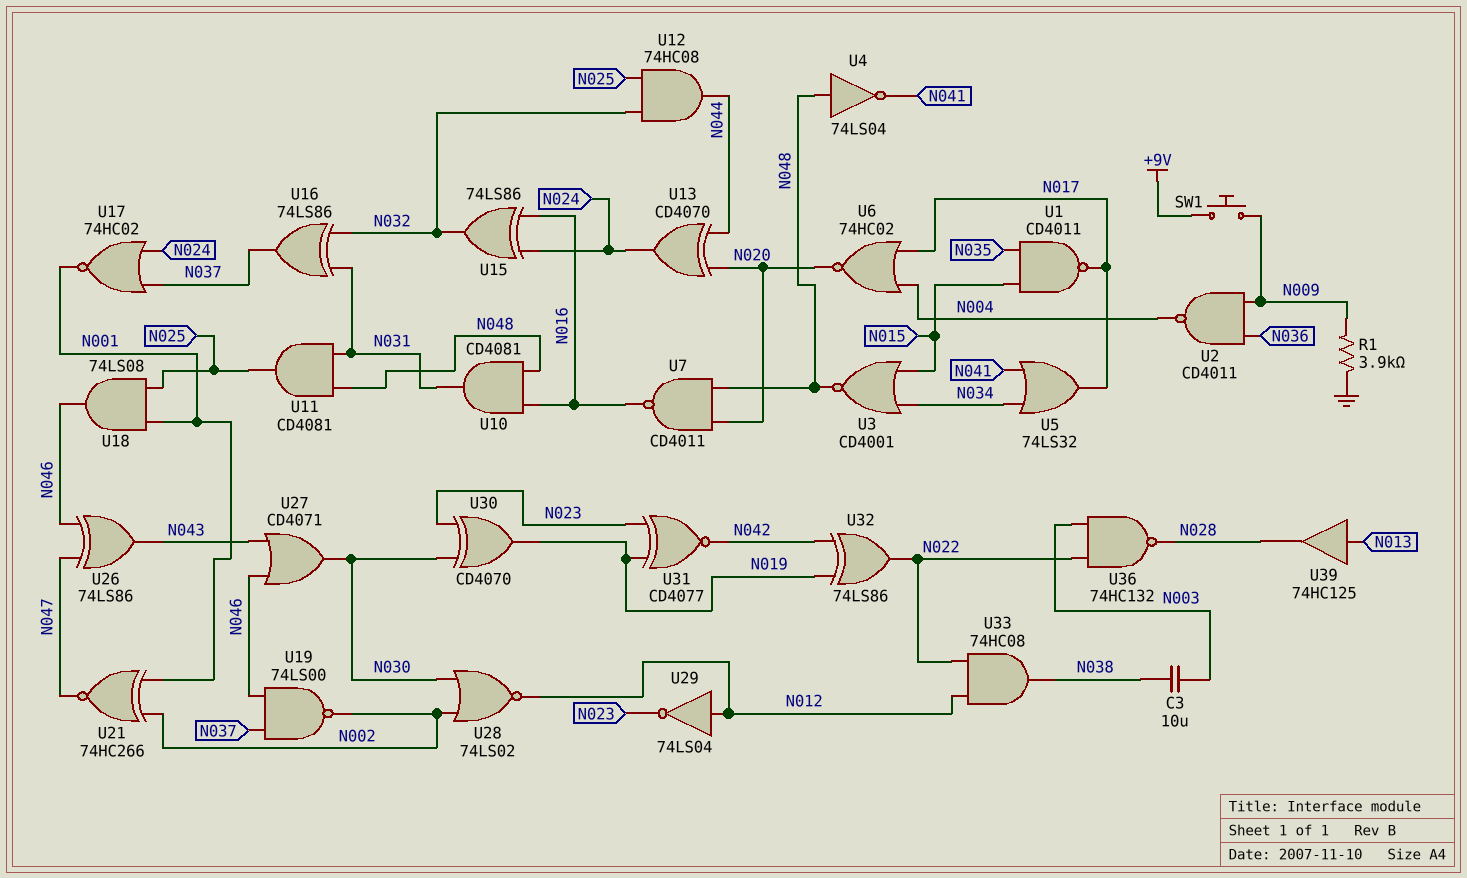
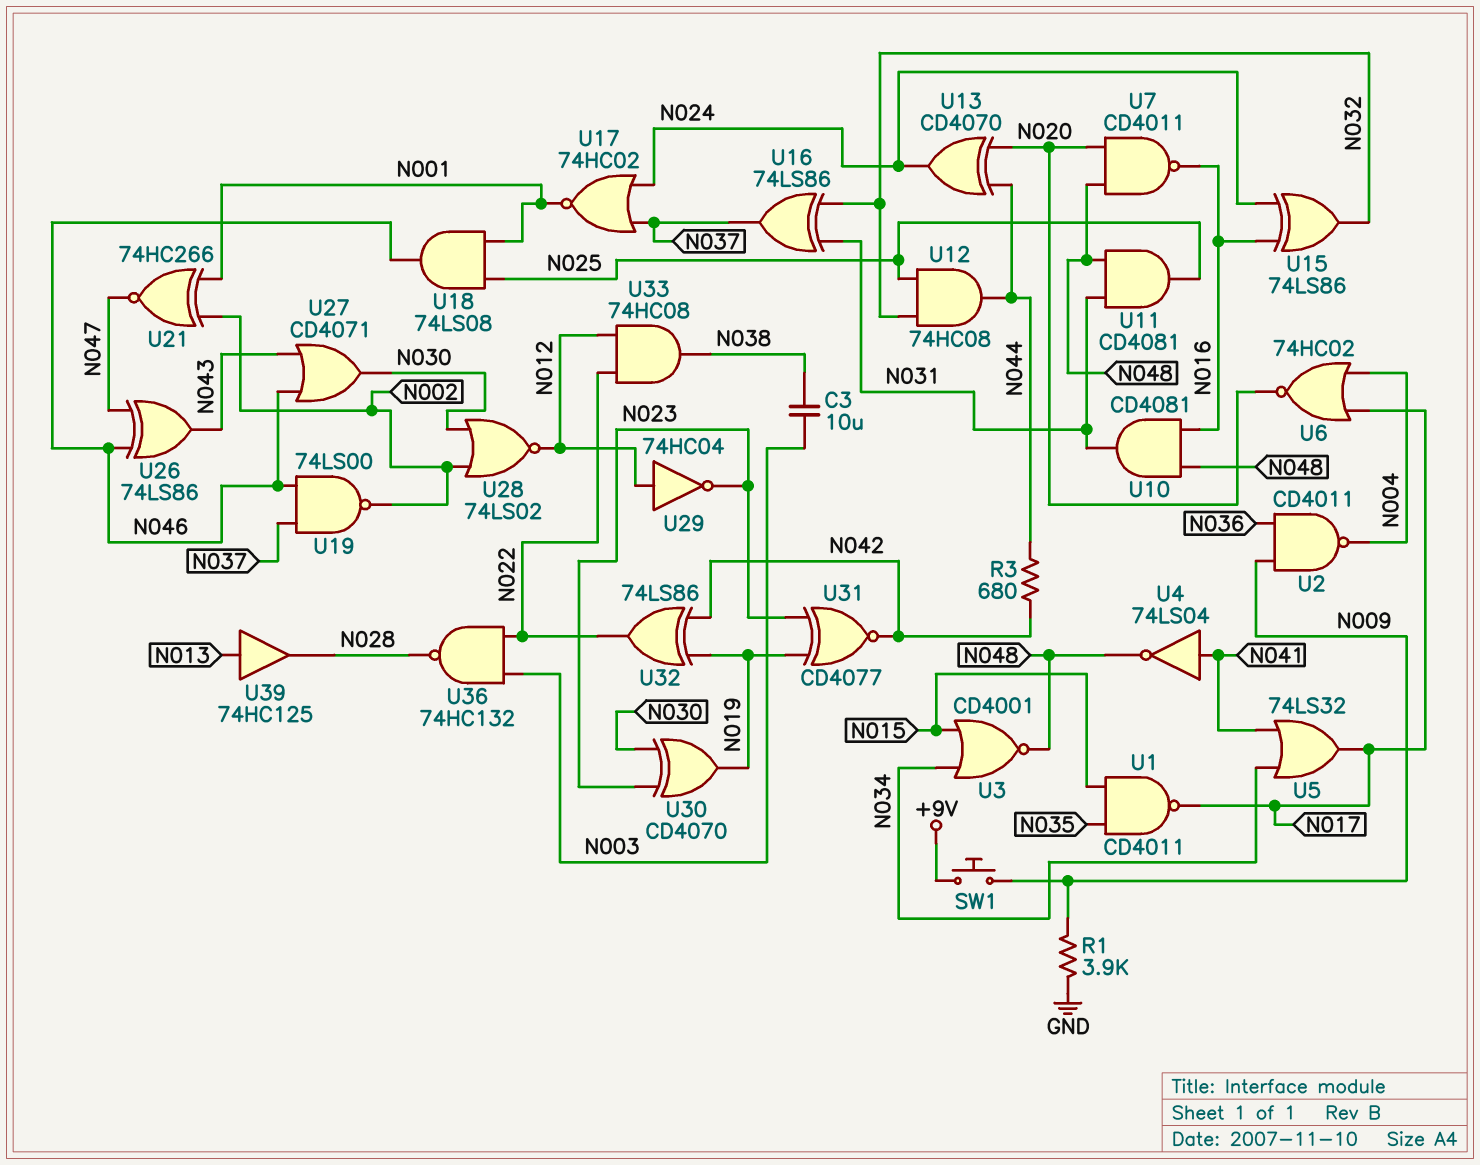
R3: none -> 680 (N042, N044)
U4: NOT 74LS04 (in N048, out N041) -> NOT 74LS04 (in N041, out N048)
U29: NOT 74LS04 (in N012, out N023) -> NOT 74HC04 (in N012, out N023)

